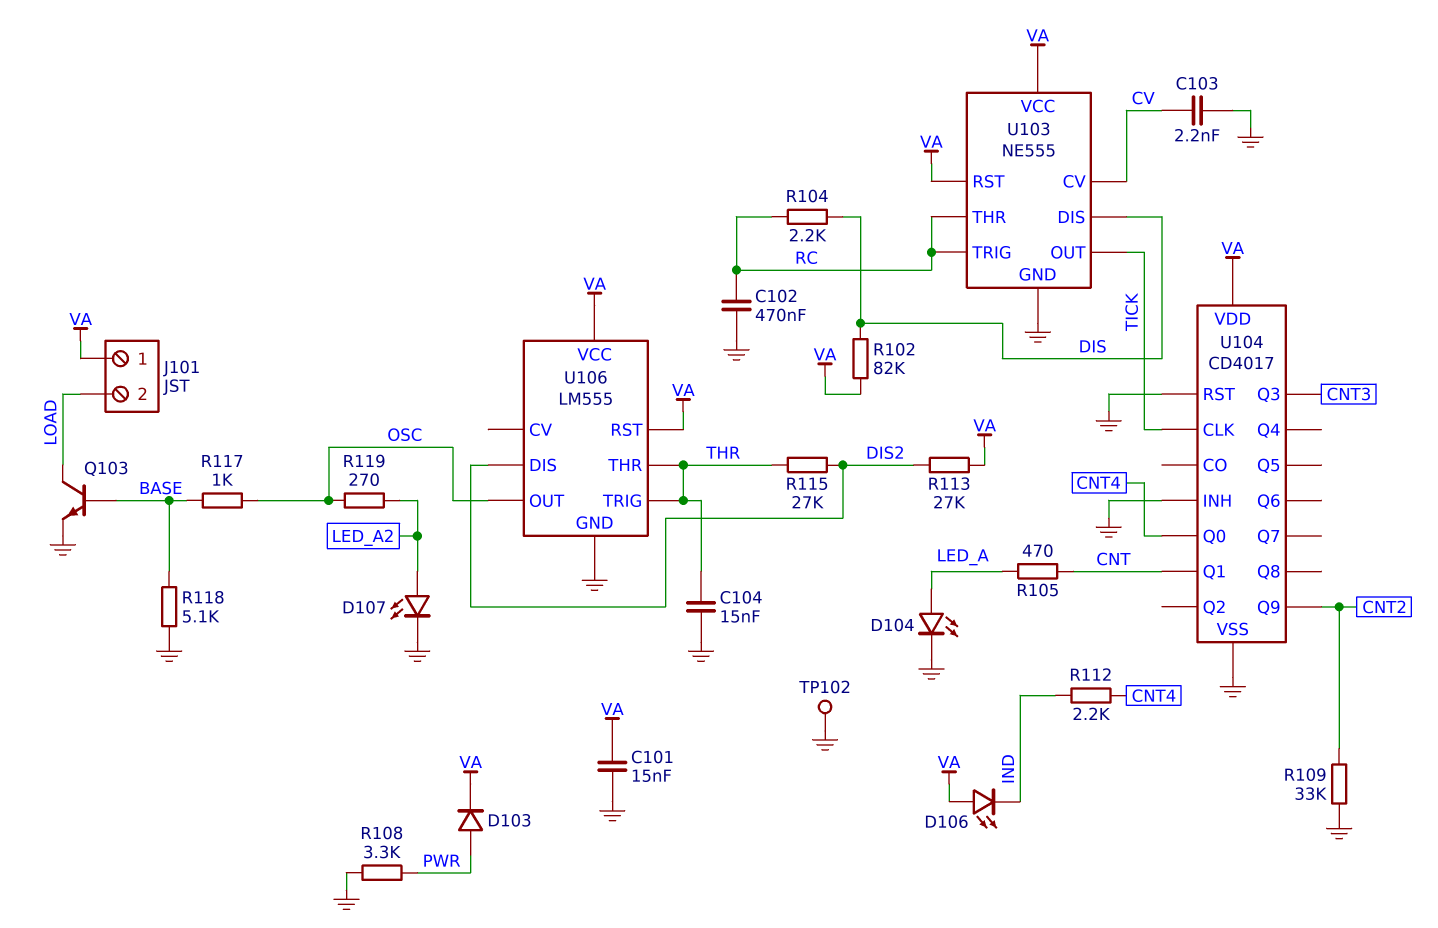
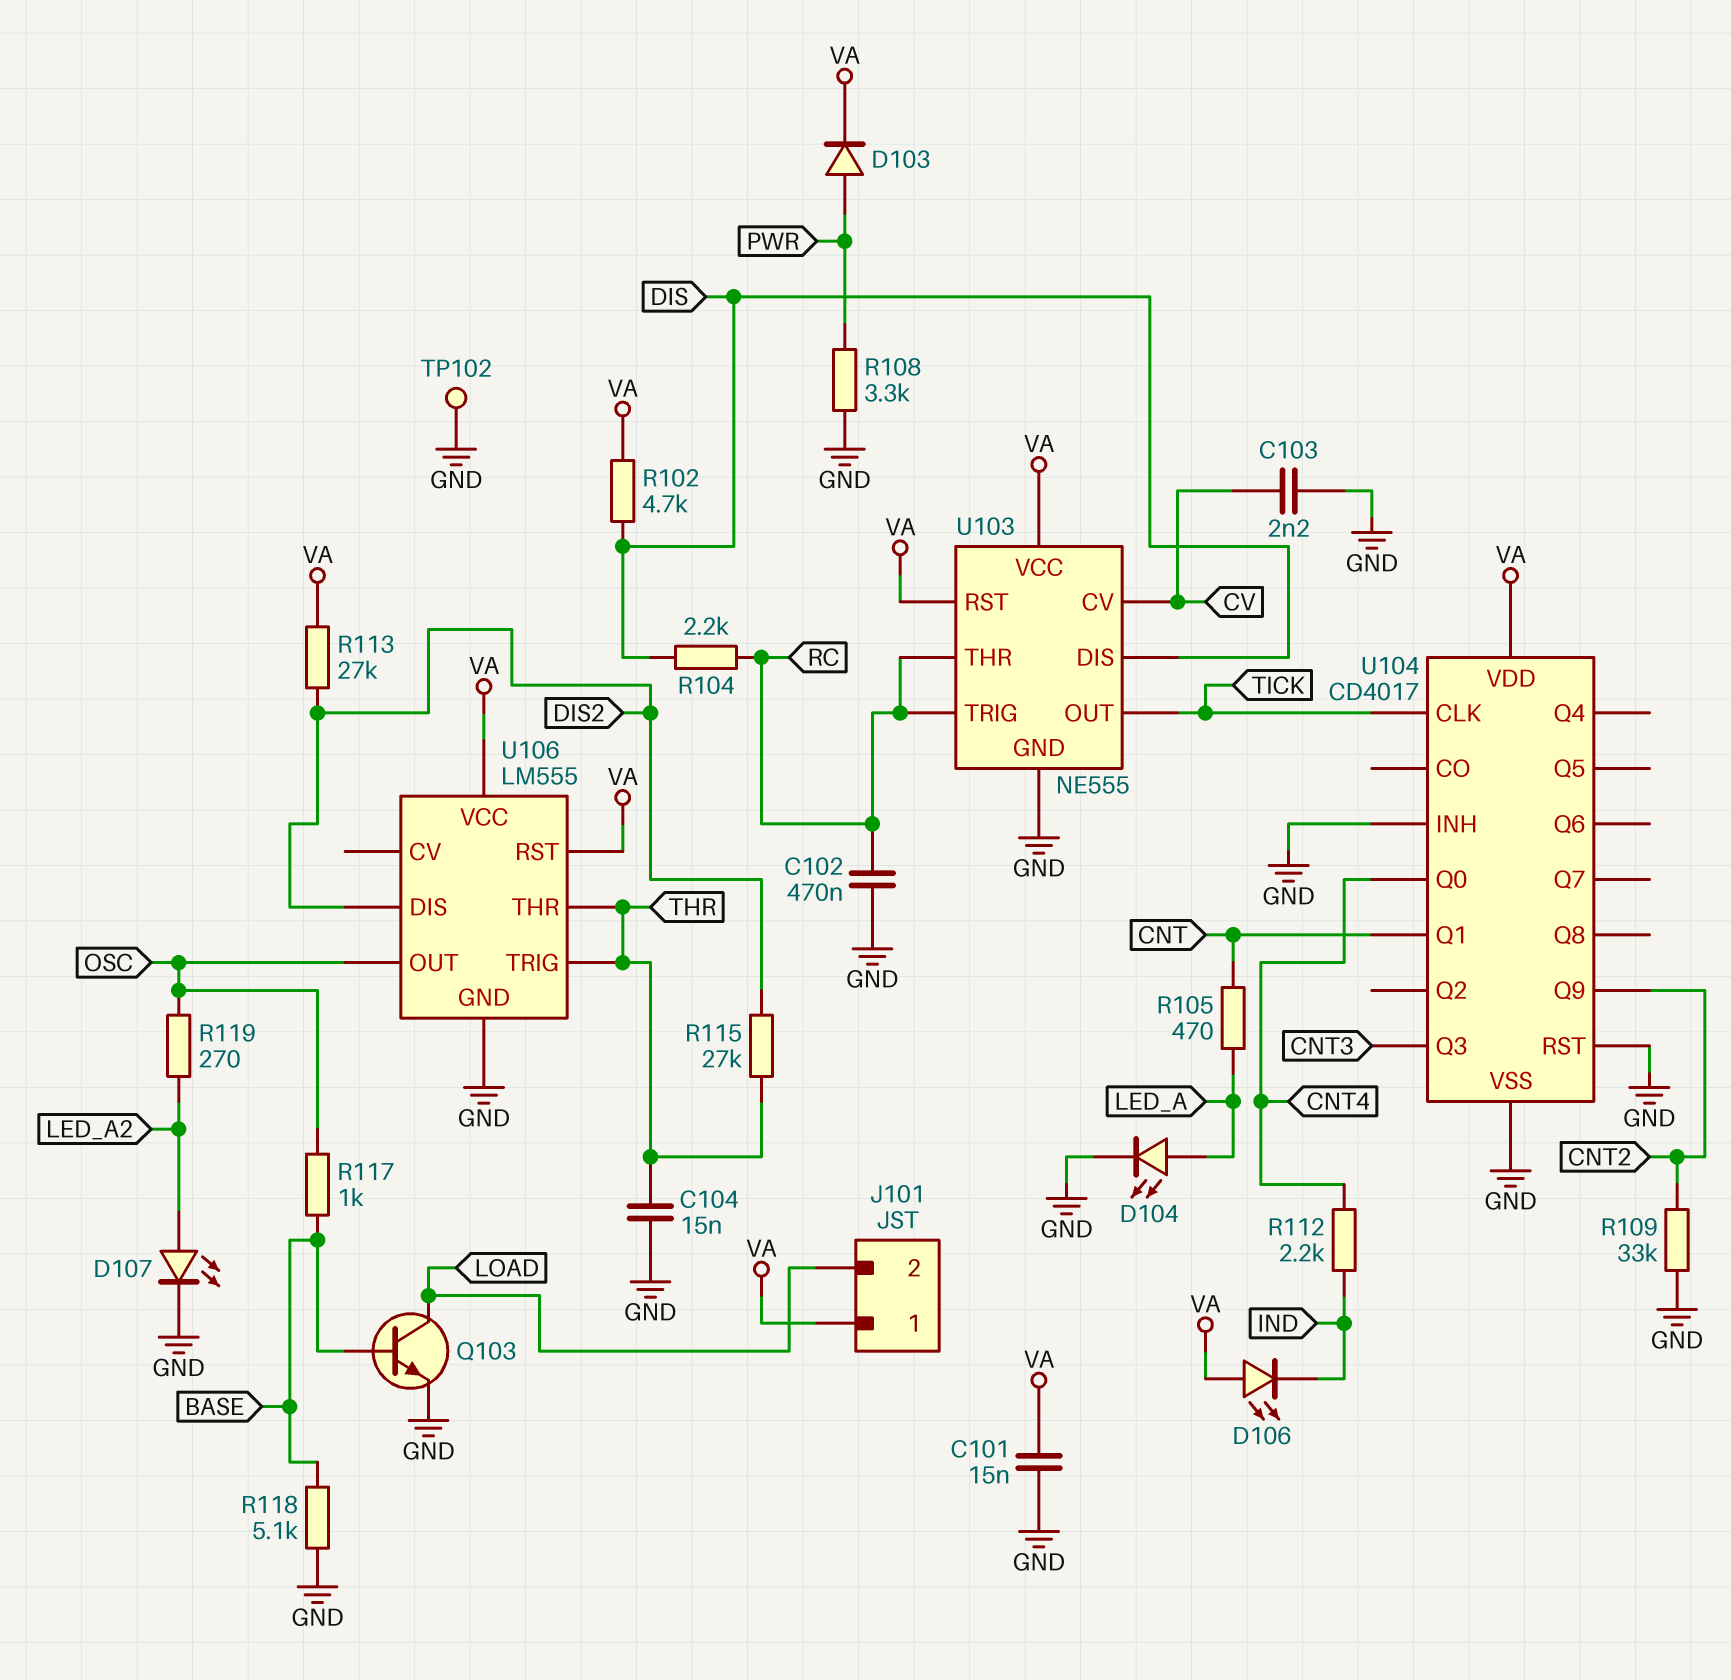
R102: 82k (DIS, VA) -> 4.7k (DIS, VA)

